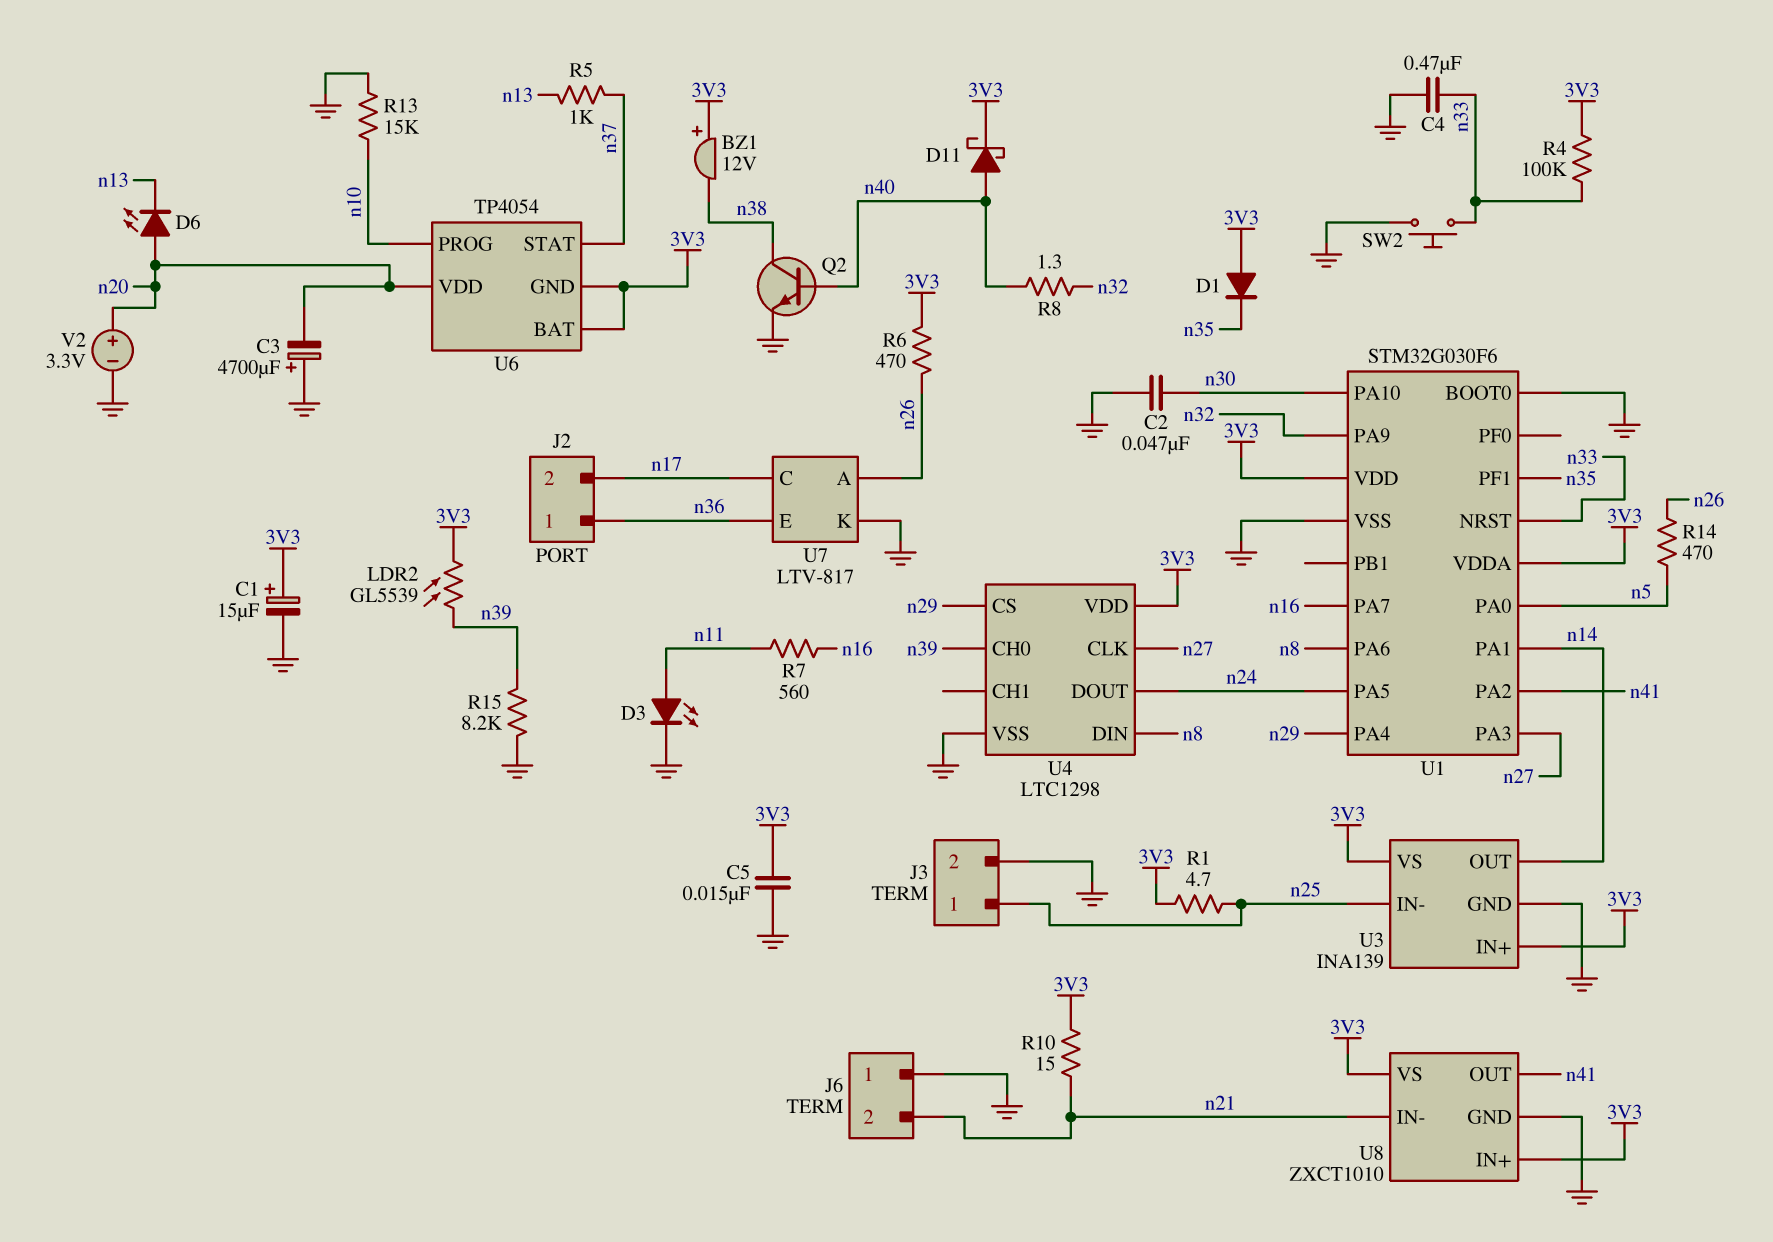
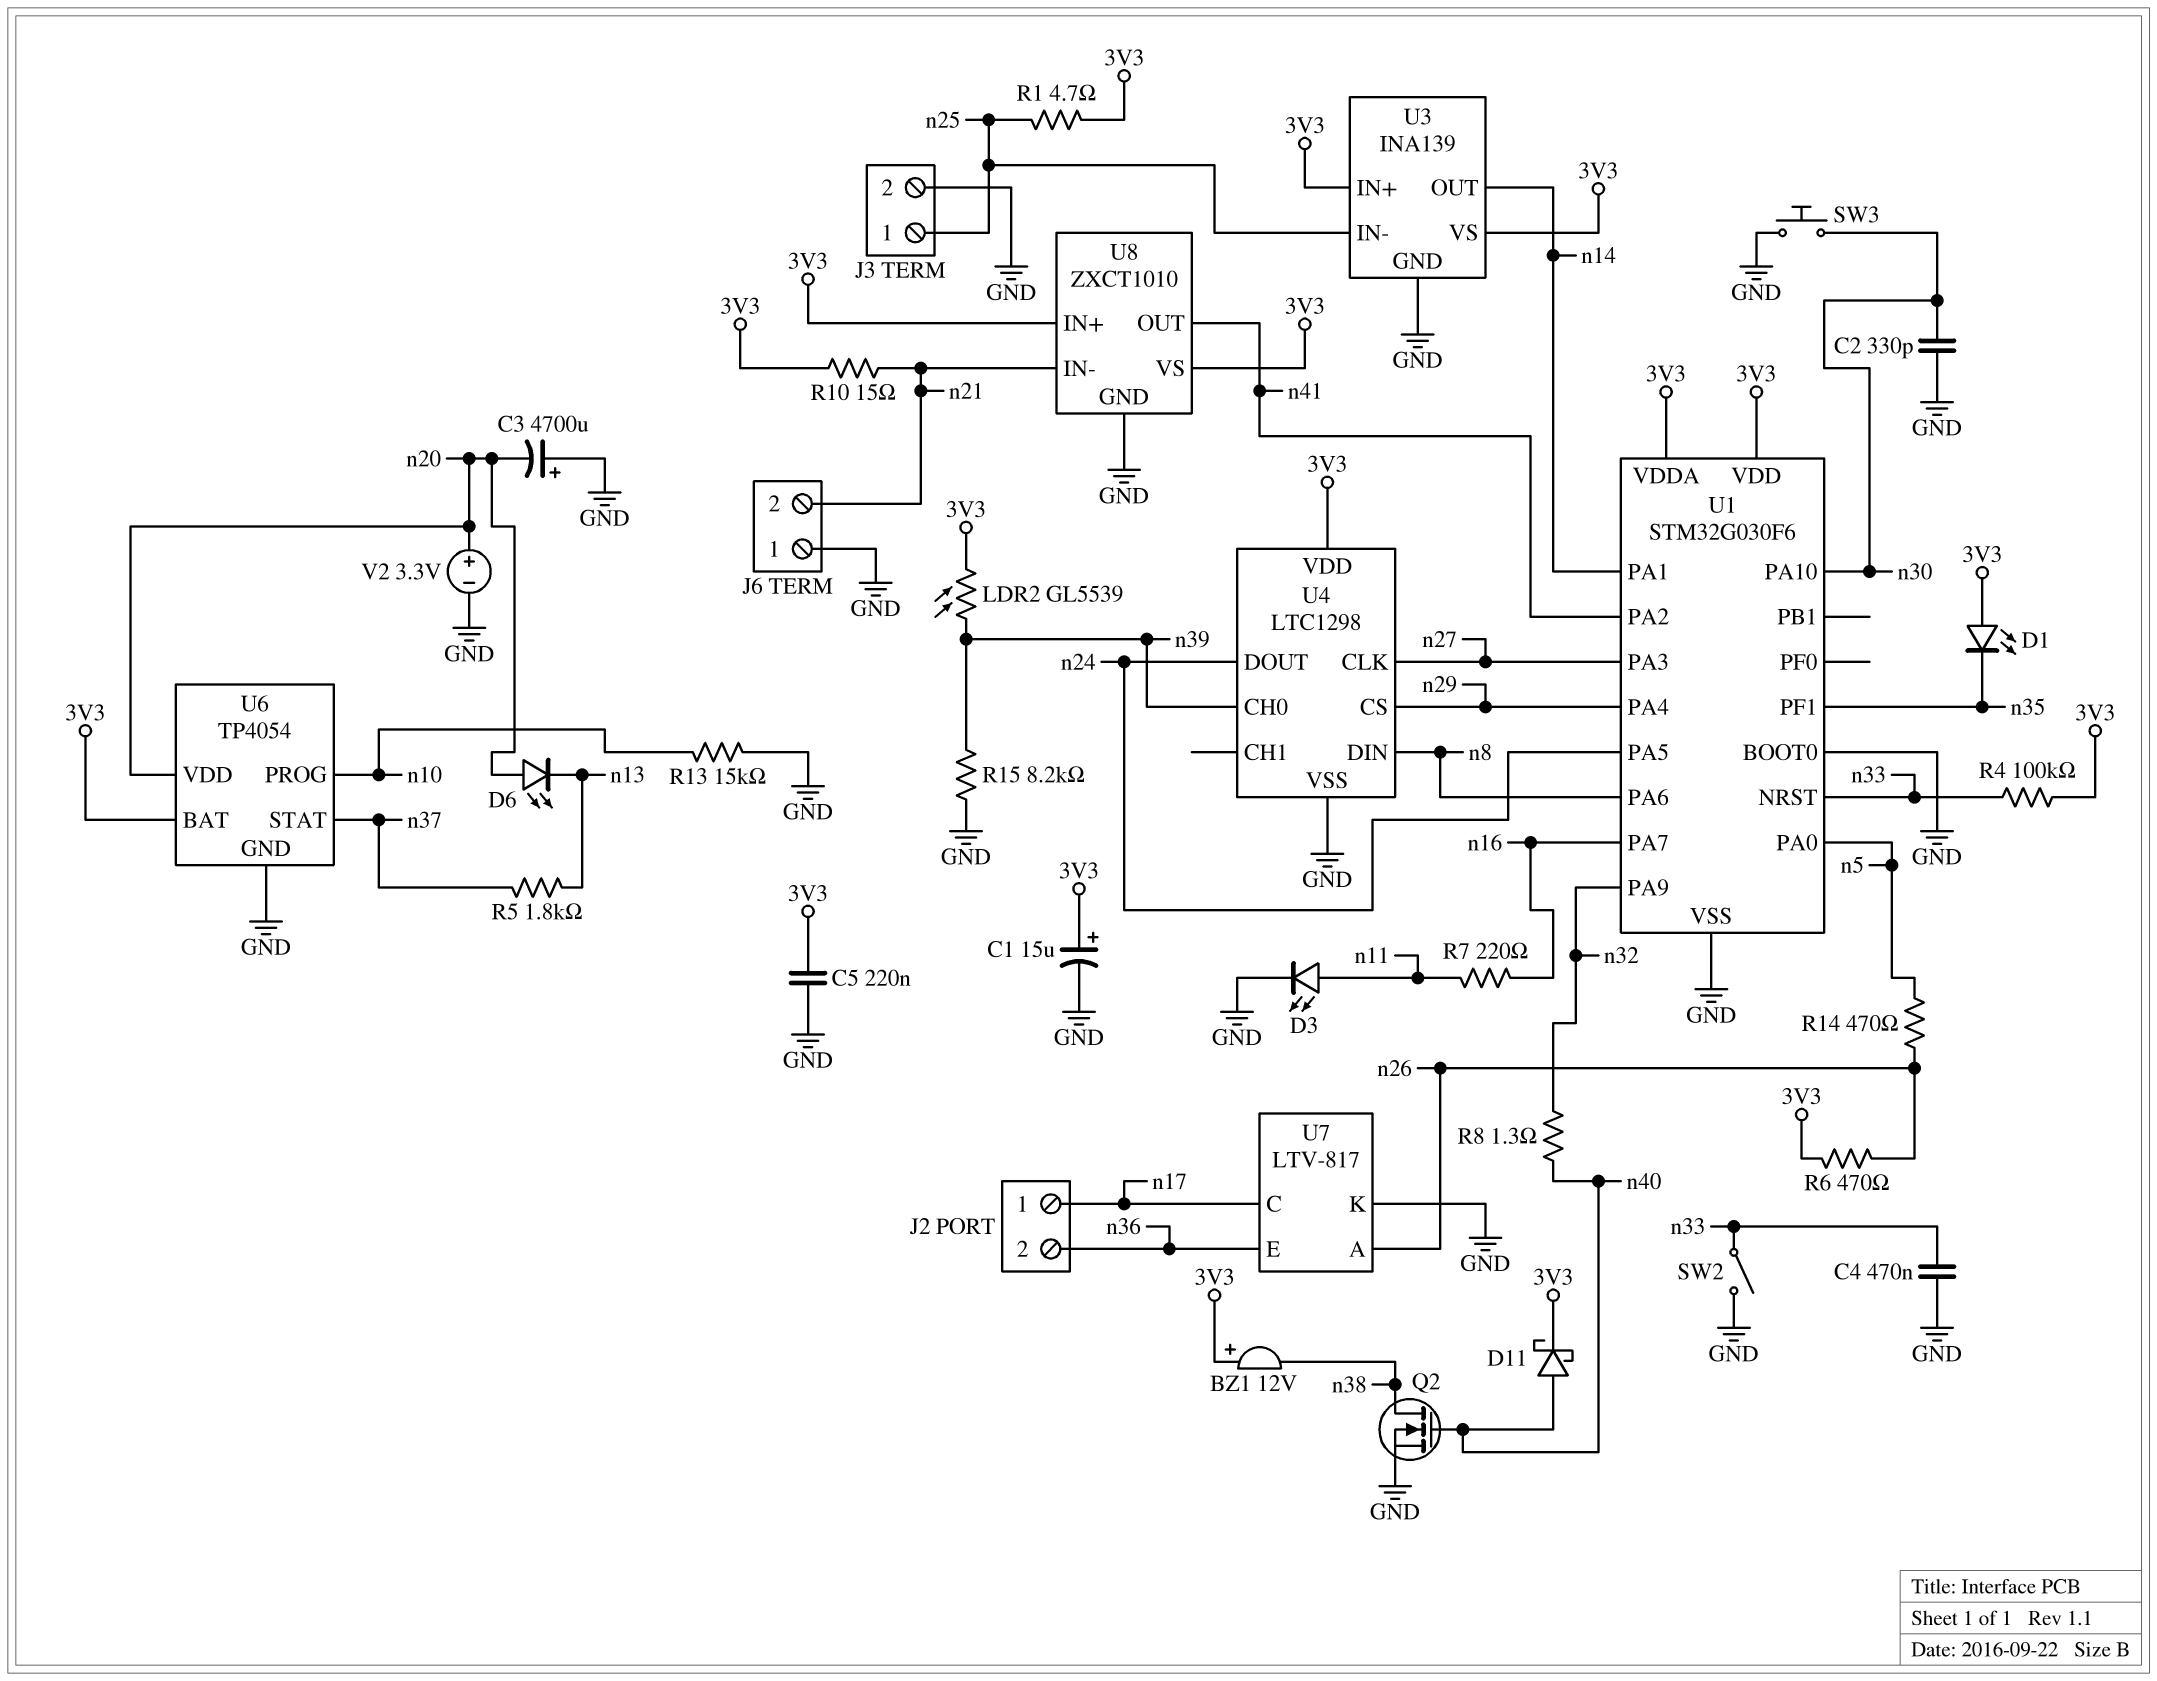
C2: 47nF (GND, n30) -> 330pF (GND, n30)
C5: 15nF (3V3, GND) -> 220nF (3V3, GND)
D1: diode (A 3V3, K n35) -> LED (A 3V3, K n35)
J2 pin 1: n36 -> n17
J2 pin 2: n17 -> n36
Q2: NPN (B n40, C n38, E GND) -> NMOS (G n40, D n38, S GND)
R5: 1k (n13, n37) -> 1.8k (n13, n37)
R7: 560 (n11, n16) -> 220 (n11, n16)
SW2: button (GND, n33) -> switch (GND, n33)
SW3: none -> button (GND, n30)
U6 pin GND: 3V3 -> GND

